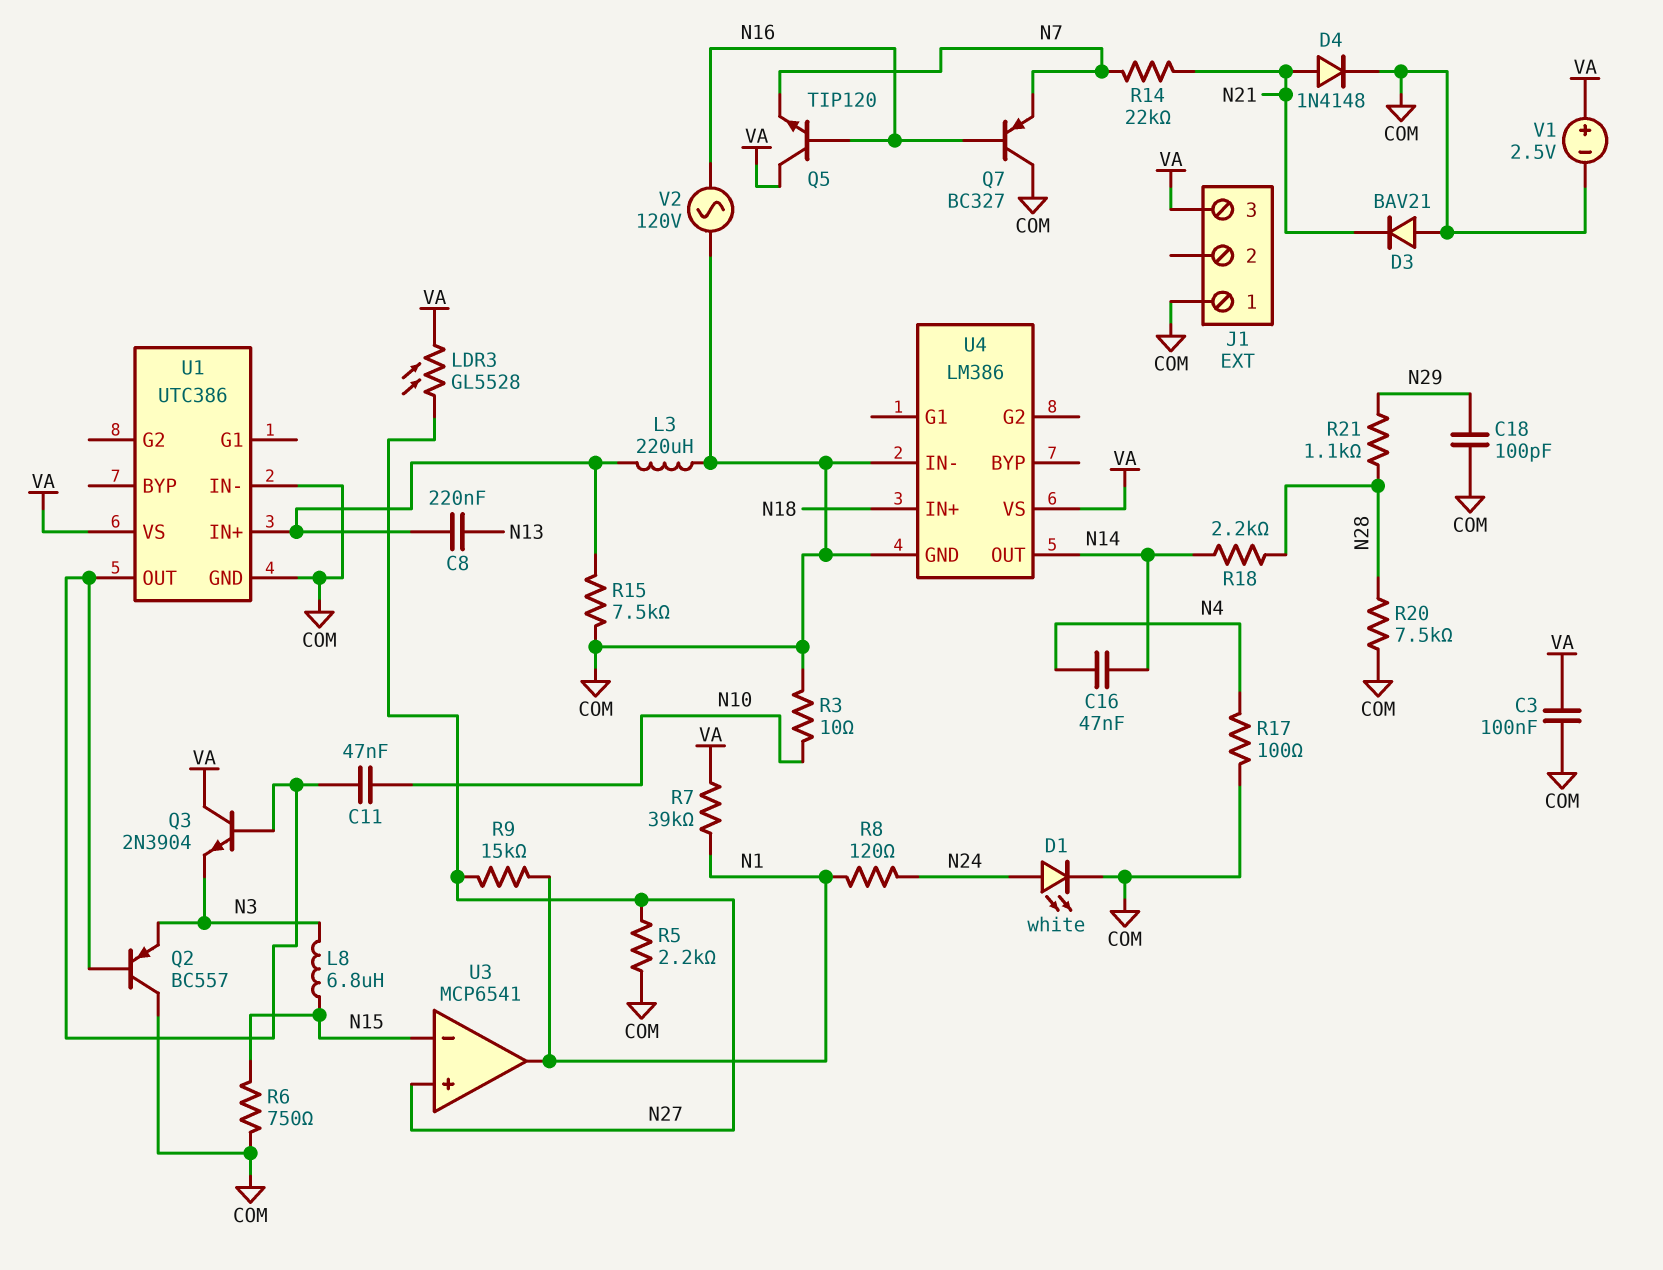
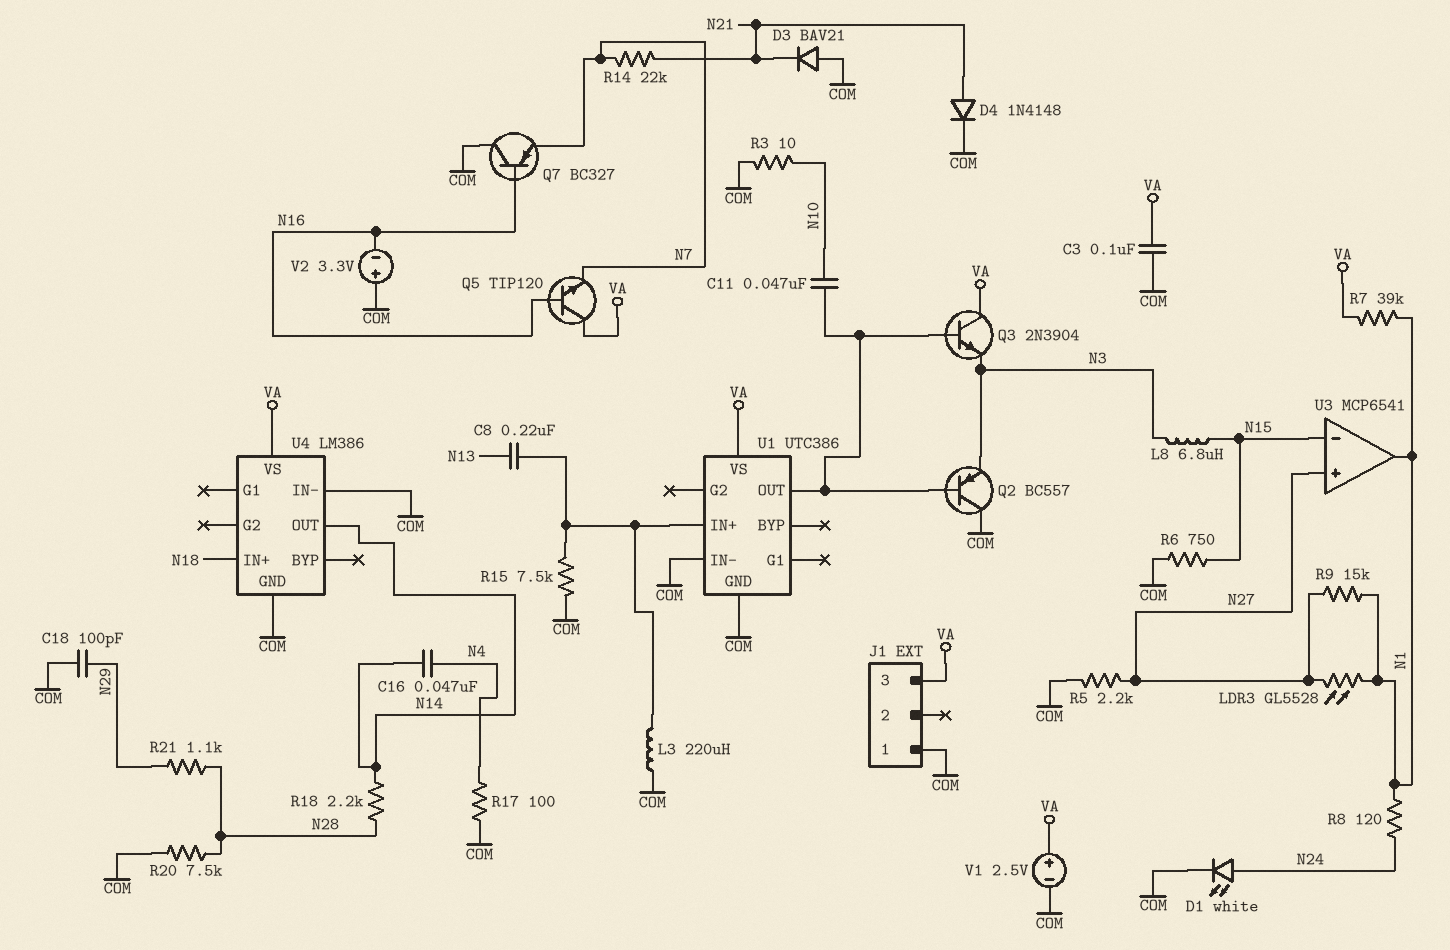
LDR3: GL5528 (N27, VA) -> GL5528 (N1, N27)
V2: AC 120V (COM, N16) -> 3.3V (plus COM, minus N16)

